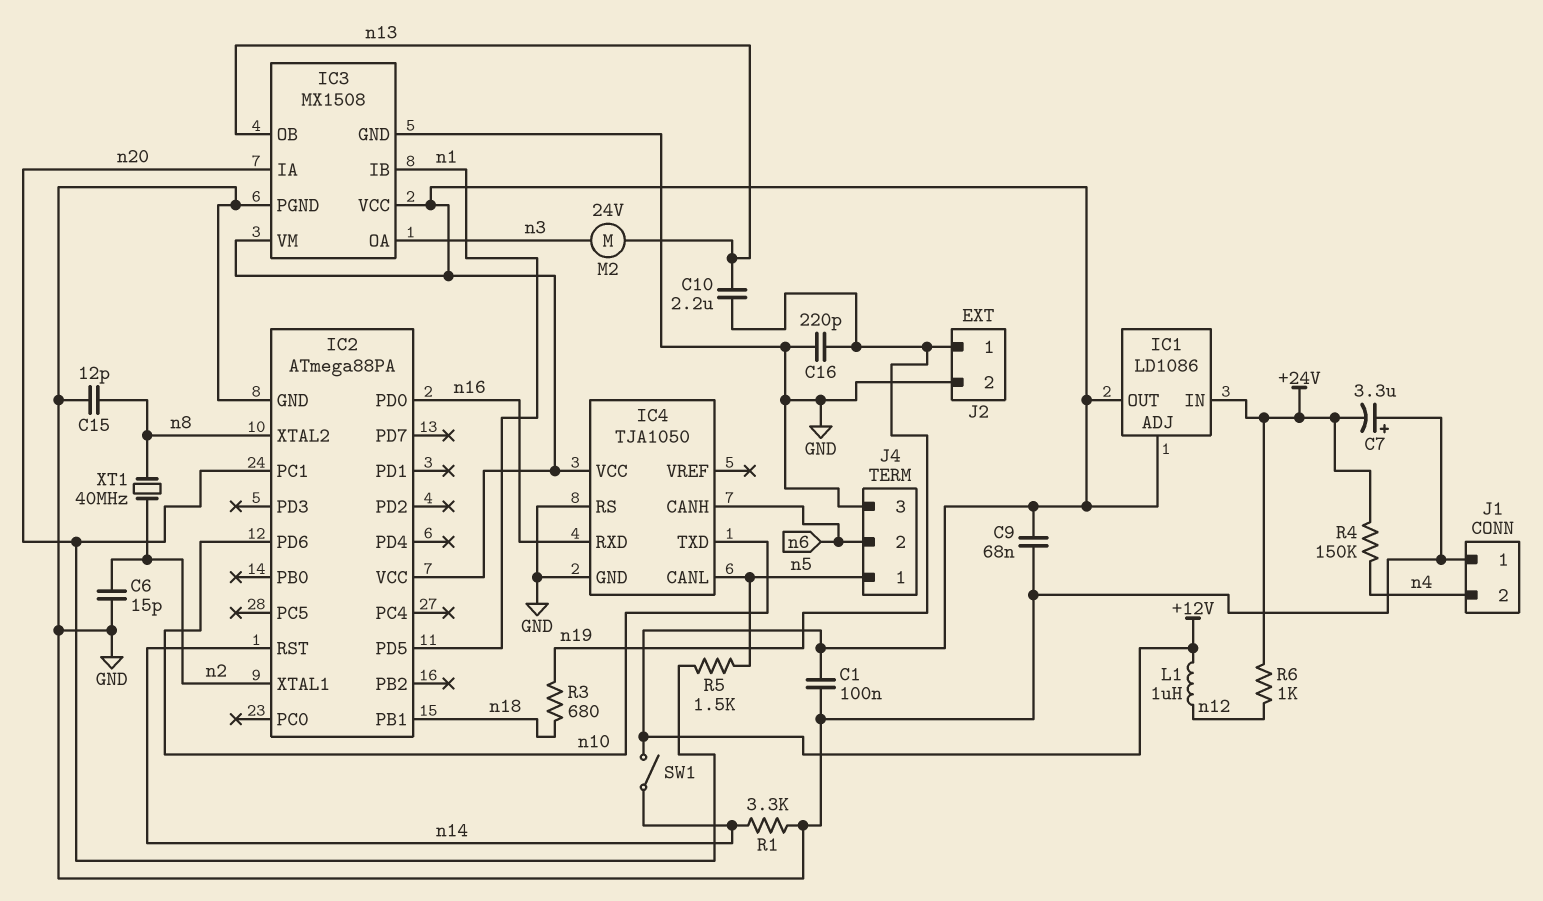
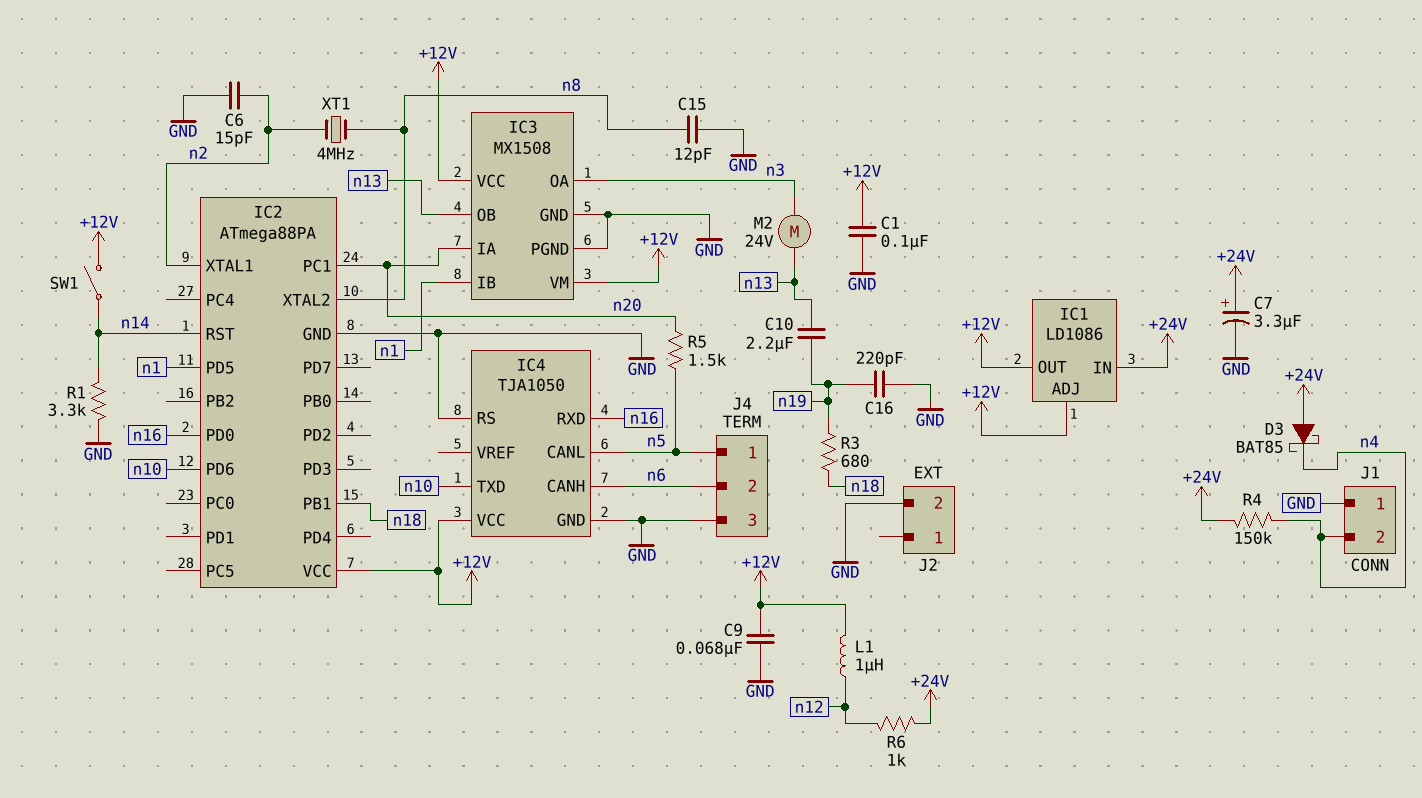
C7: 3.3uF (plus GND, minus +24V) -> 3.3uF (plus +24V, minus GND)
D3: none -> schottky BAT85 (A +24V, K n4)
J2 pin 1: n19 -> none
XT1: 40MHz (n2, n8) -> 4MHz (n2, n8)

